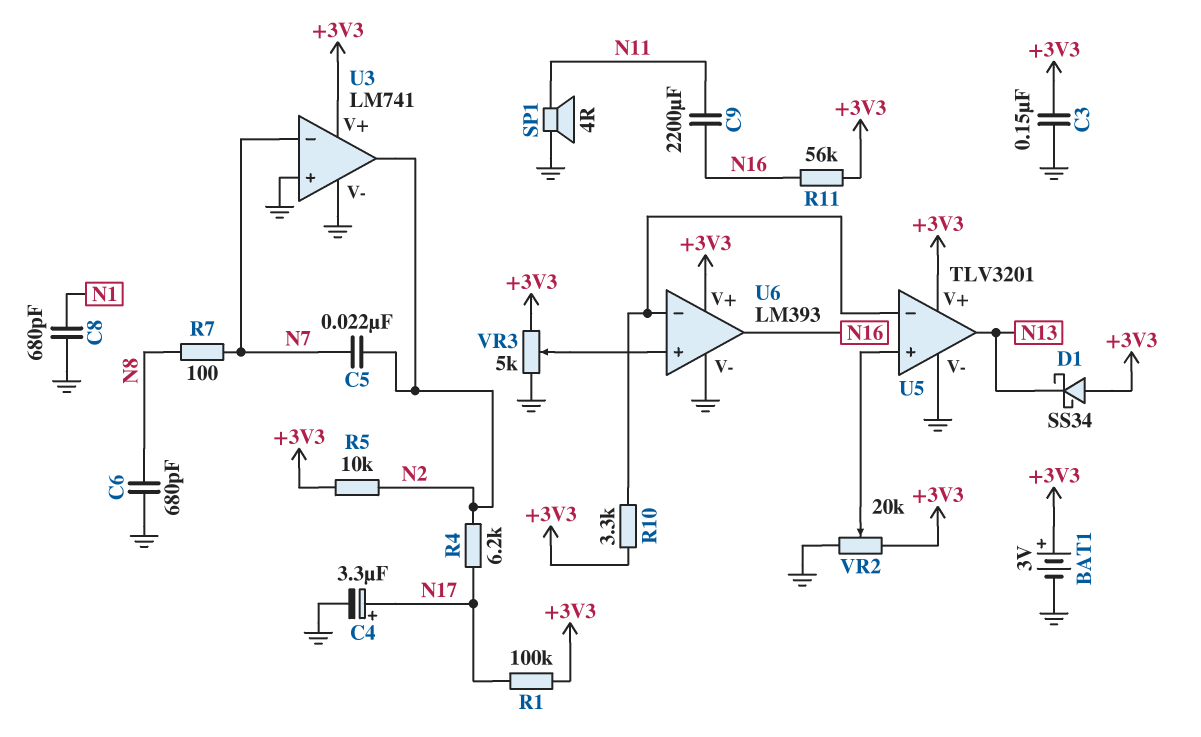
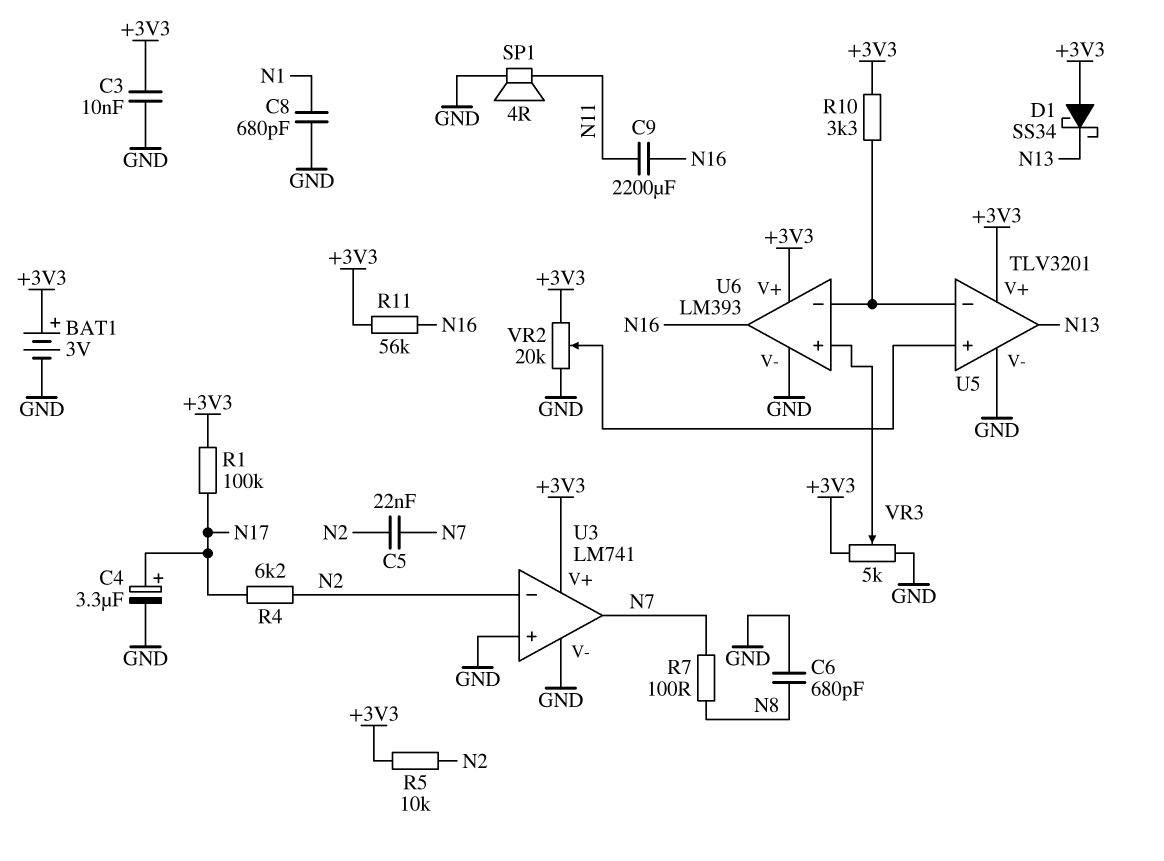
C3: 150nF (+3V3, GND) -> 10nF (+3V3, GND)
U3 pin in-: N7 -> N2
U3 pin out: N2 -> N7

